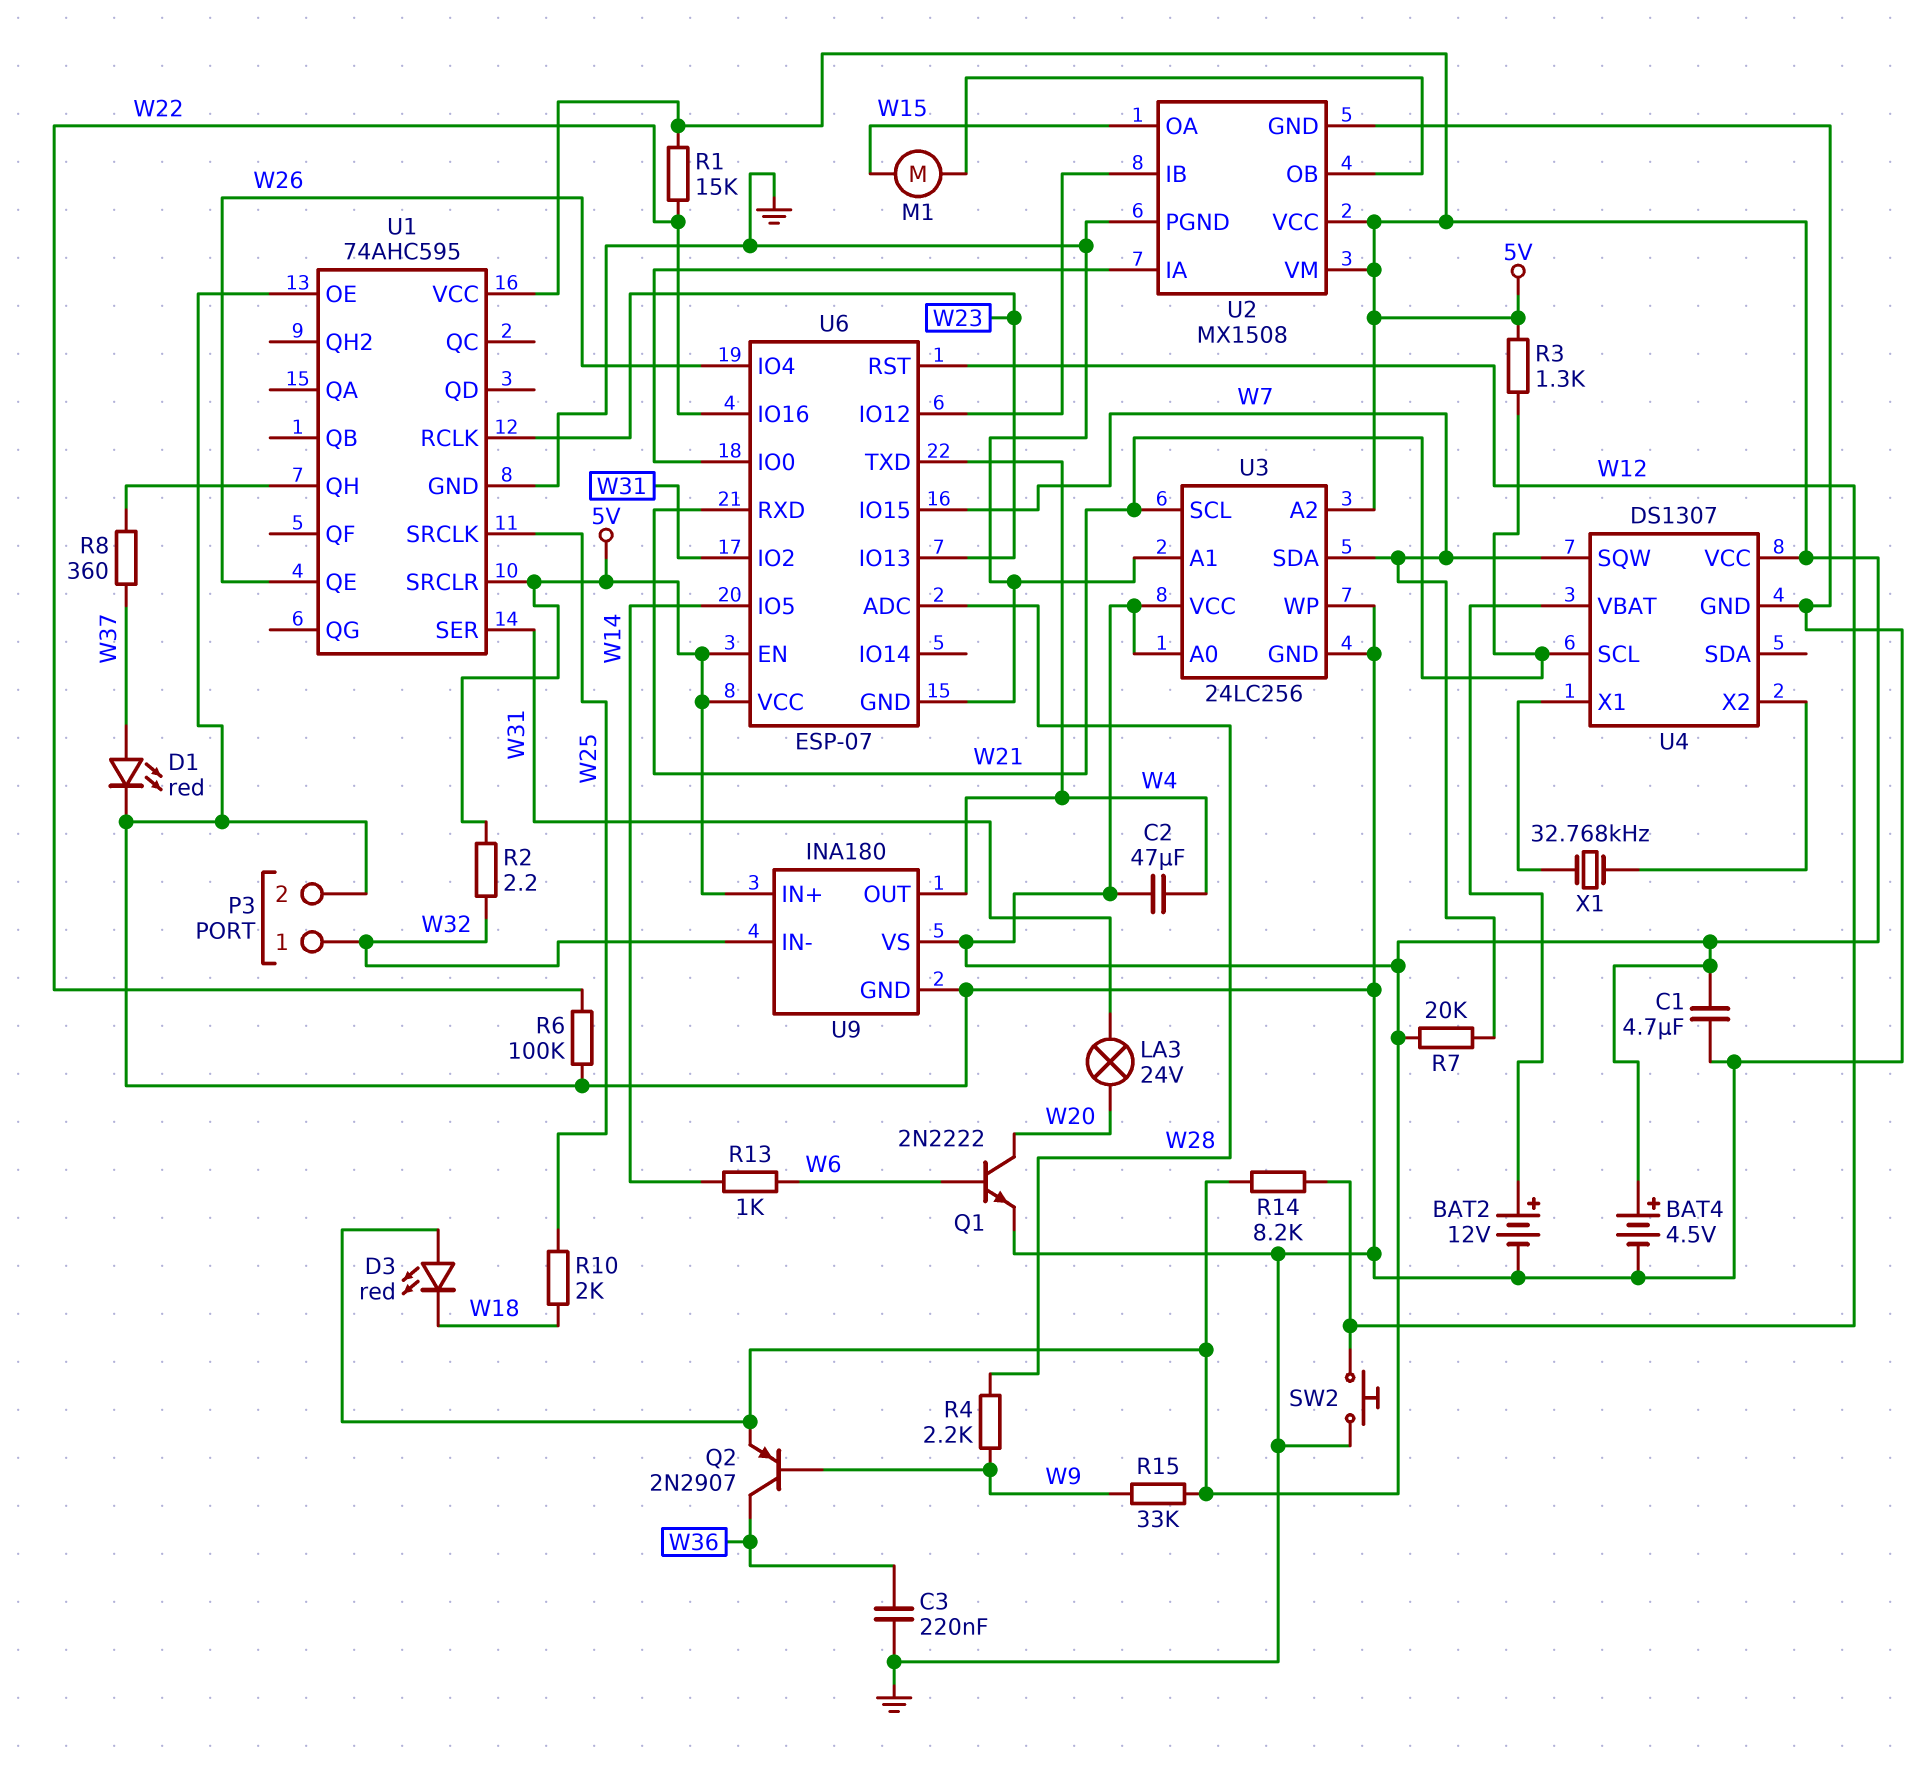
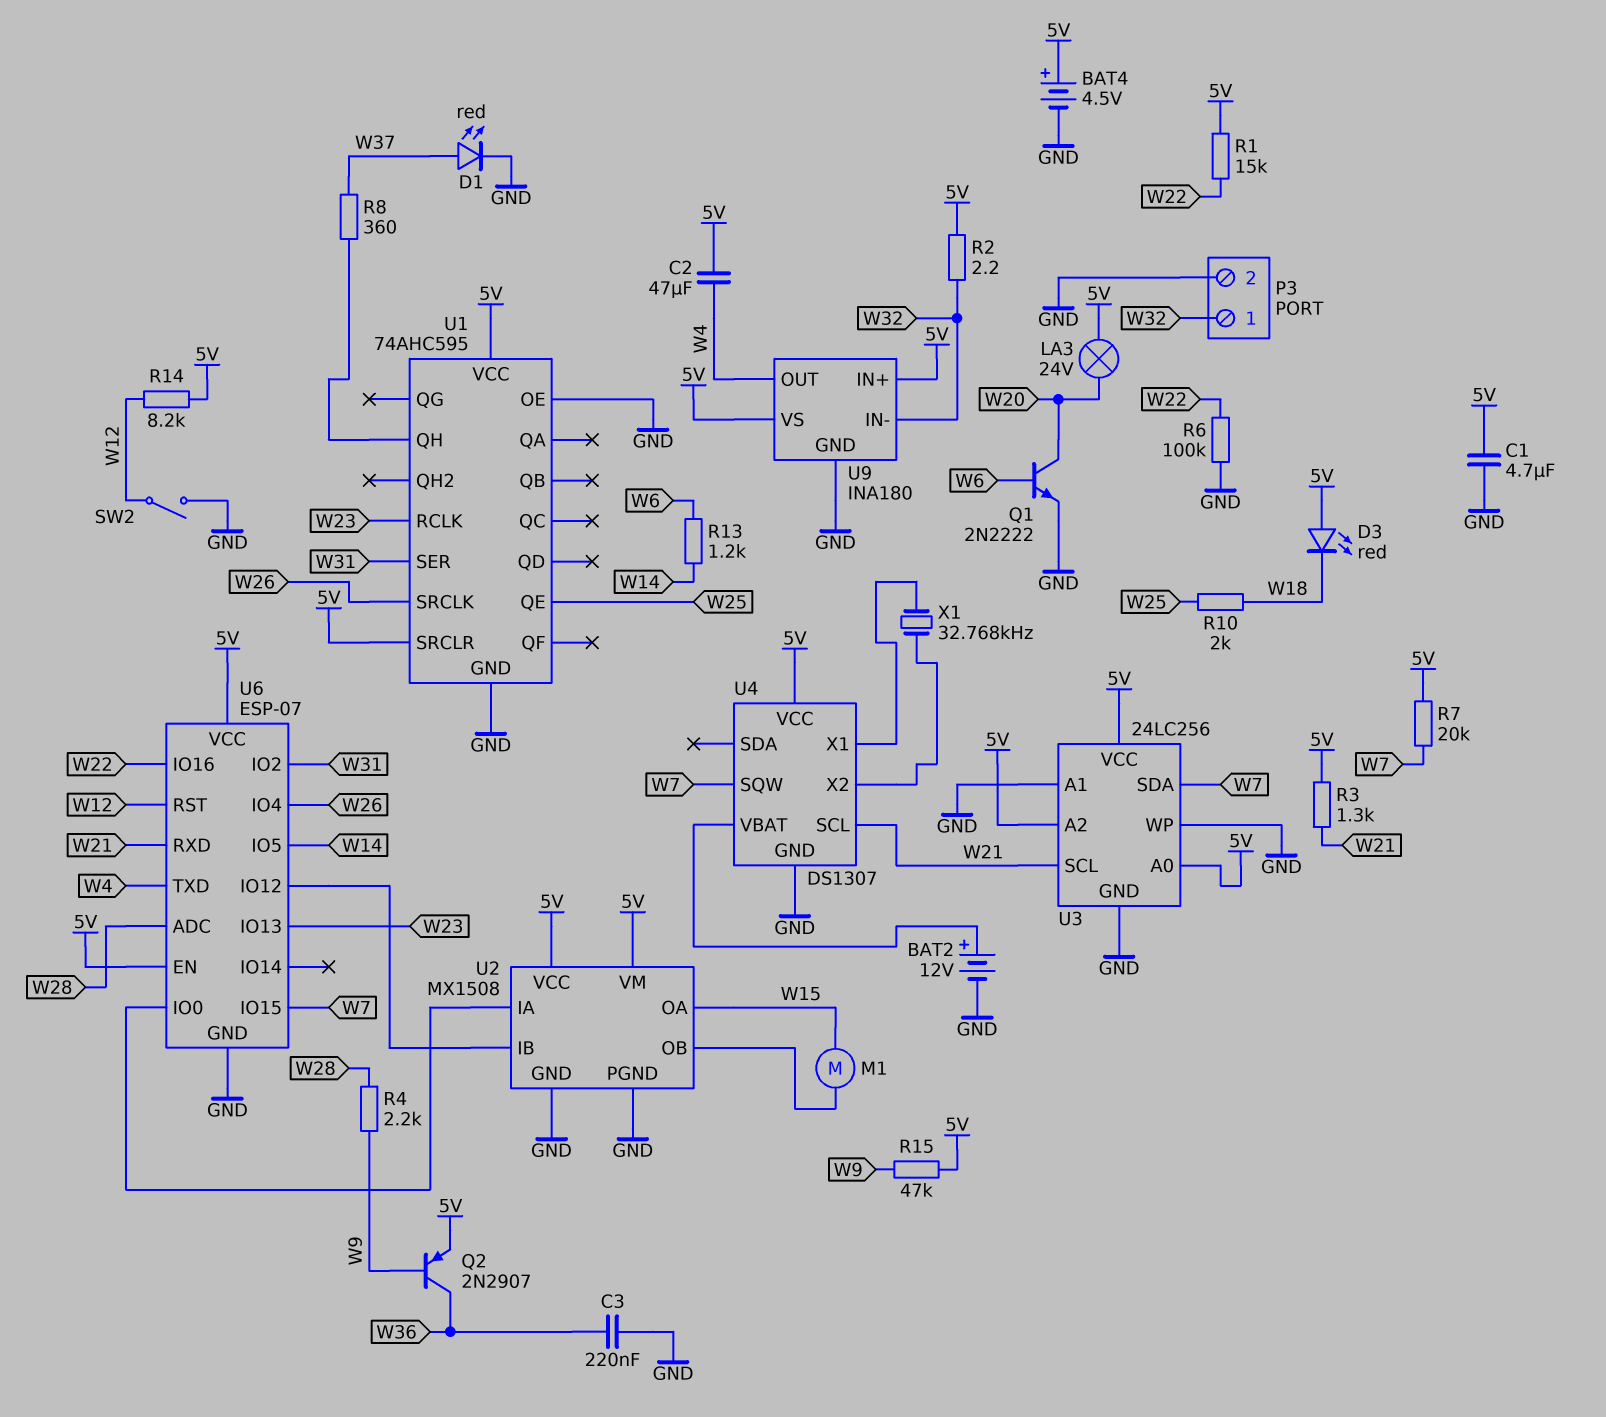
LA3: lamp 24V (W20, W31) -> lamp 24V (5V, W20)
R13: 1k (W6, W14) -> 1.2k (W6, W14)
R15: 33k (5V, W9) -> 47k (5V, W9)
SW2: button (GND, W12) -> switch (GND, W12)
U1 pin QE: W26 -> W25
U1 pin SRCLK: W25 -> W26

